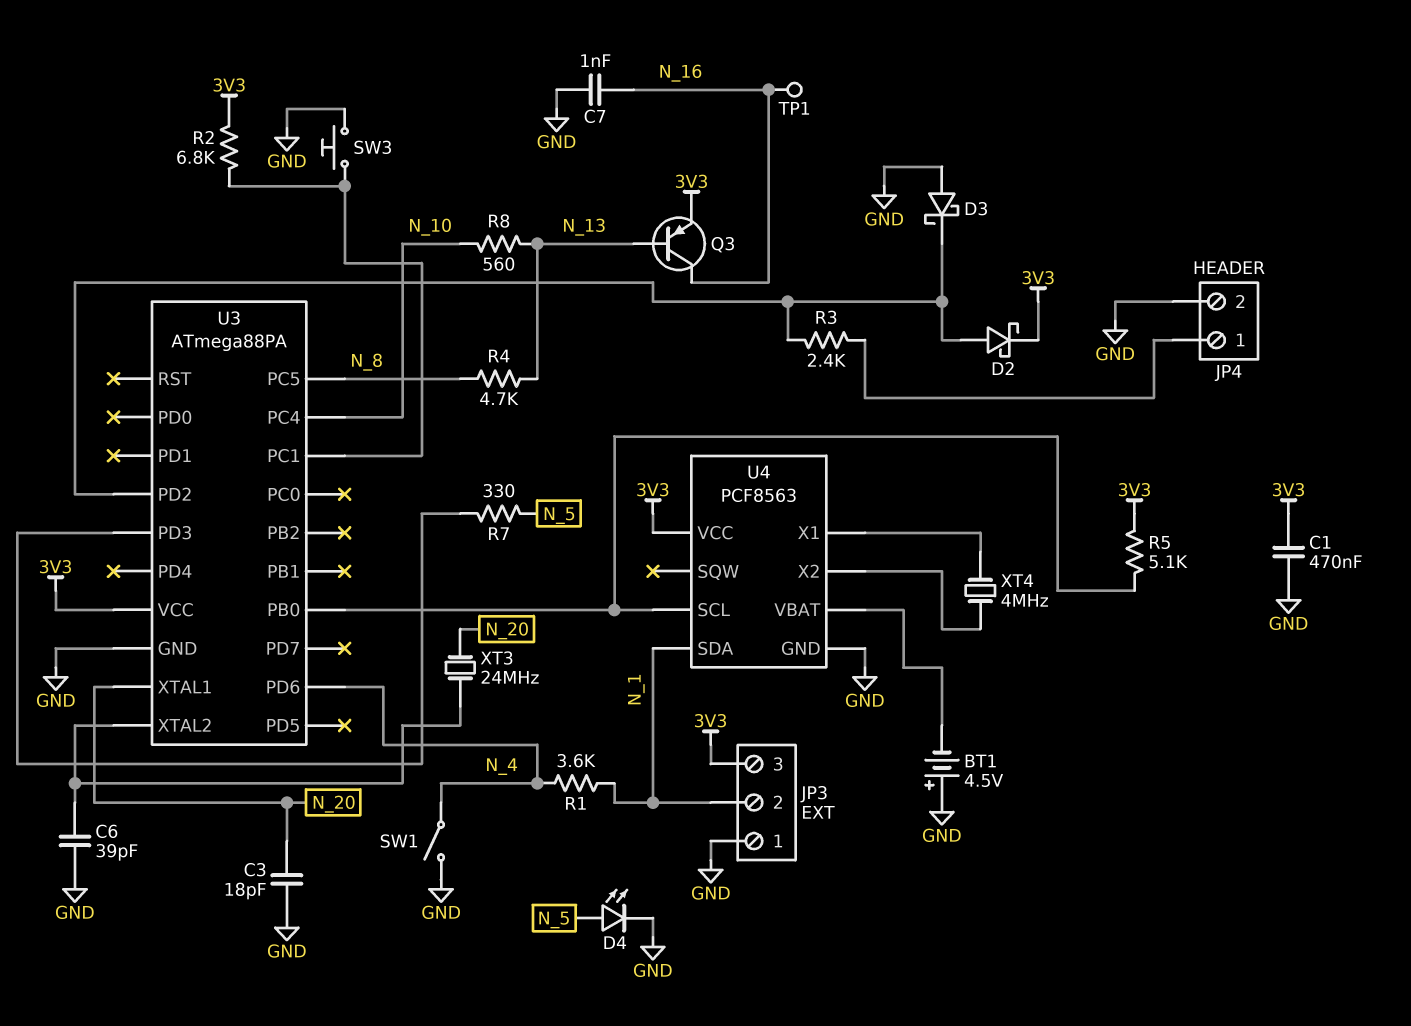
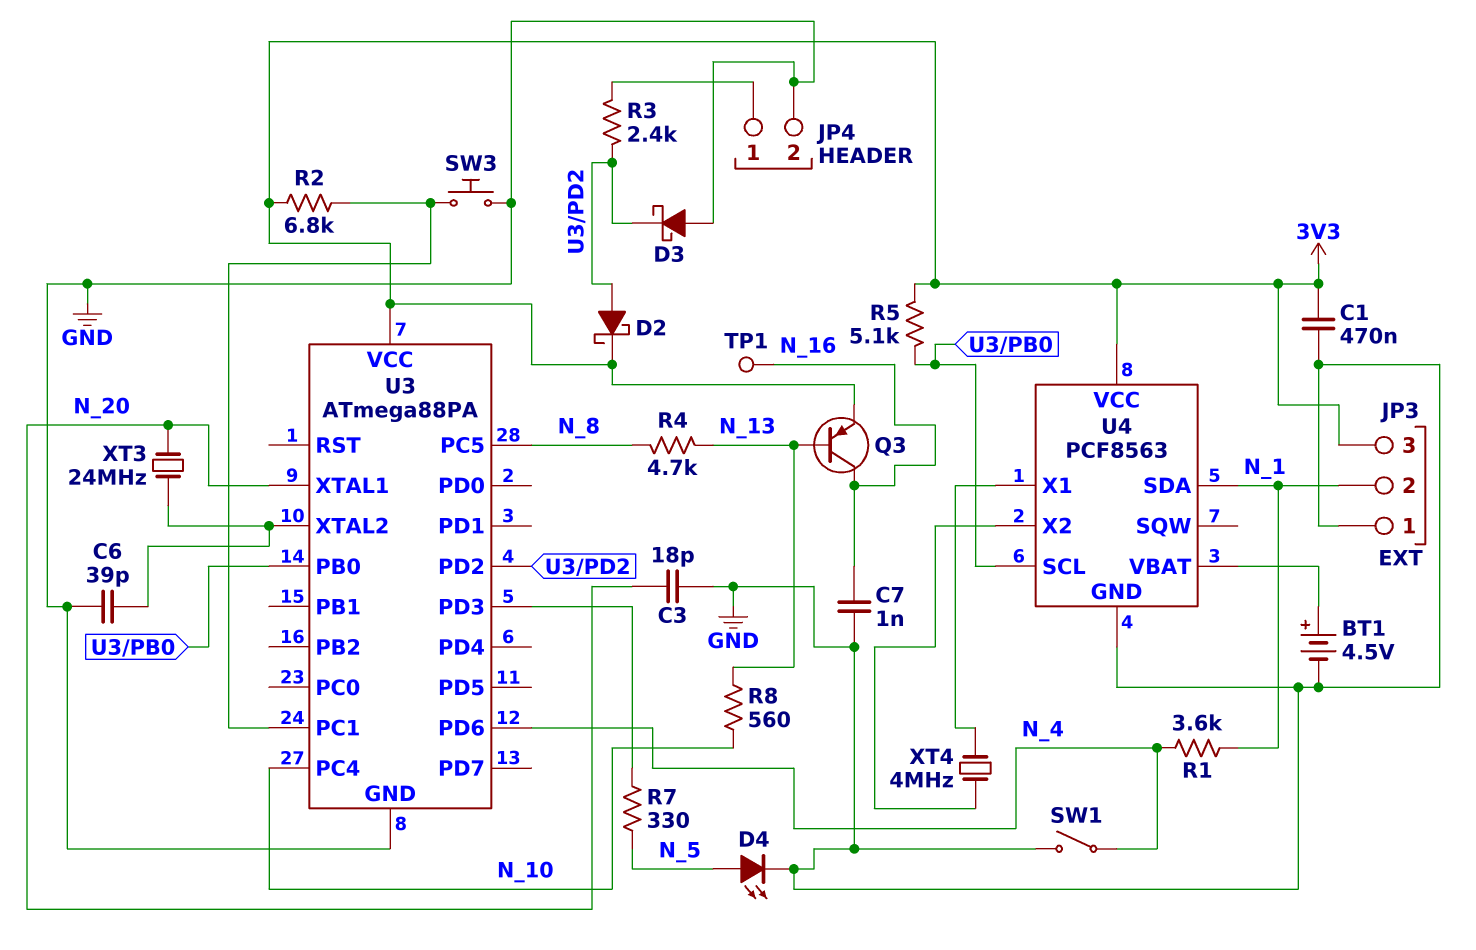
BT1: 4.5V (plus GND, minus U4/VBAT) -> 4.5V (plus U4/VBAT, minus GND)

